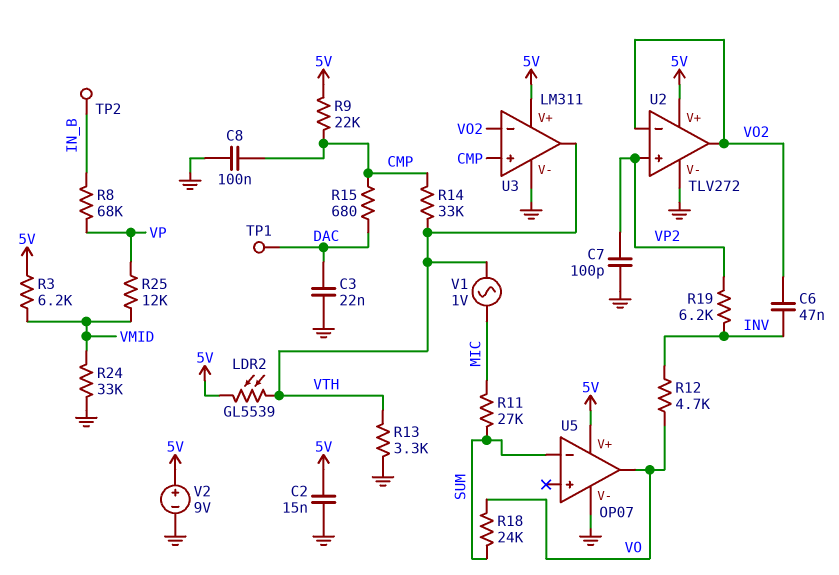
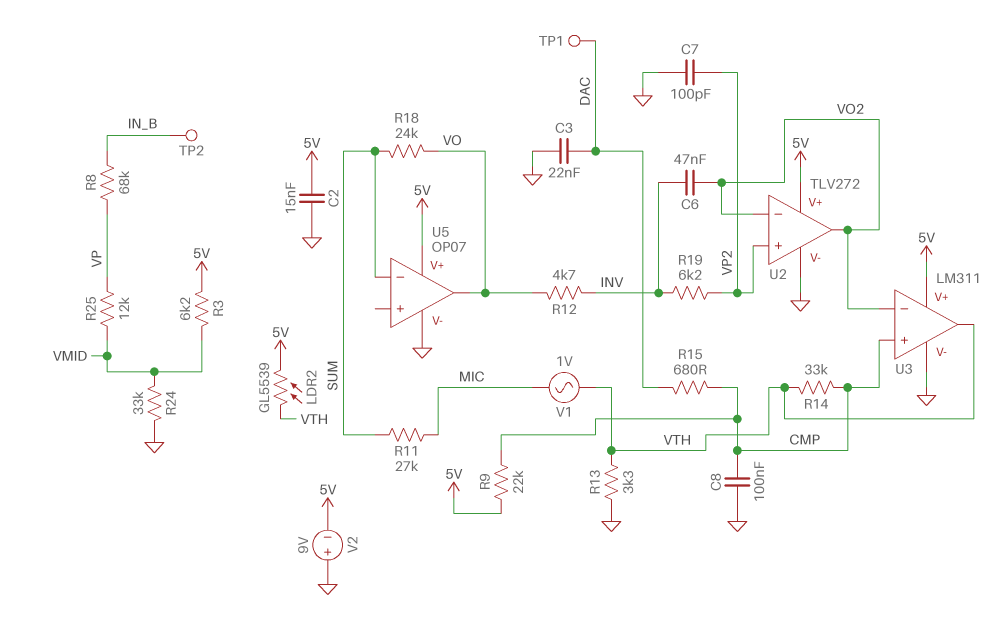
V2: 9V (plus 5V, minus GND) -> 9V (plus GND, minus 5V)

